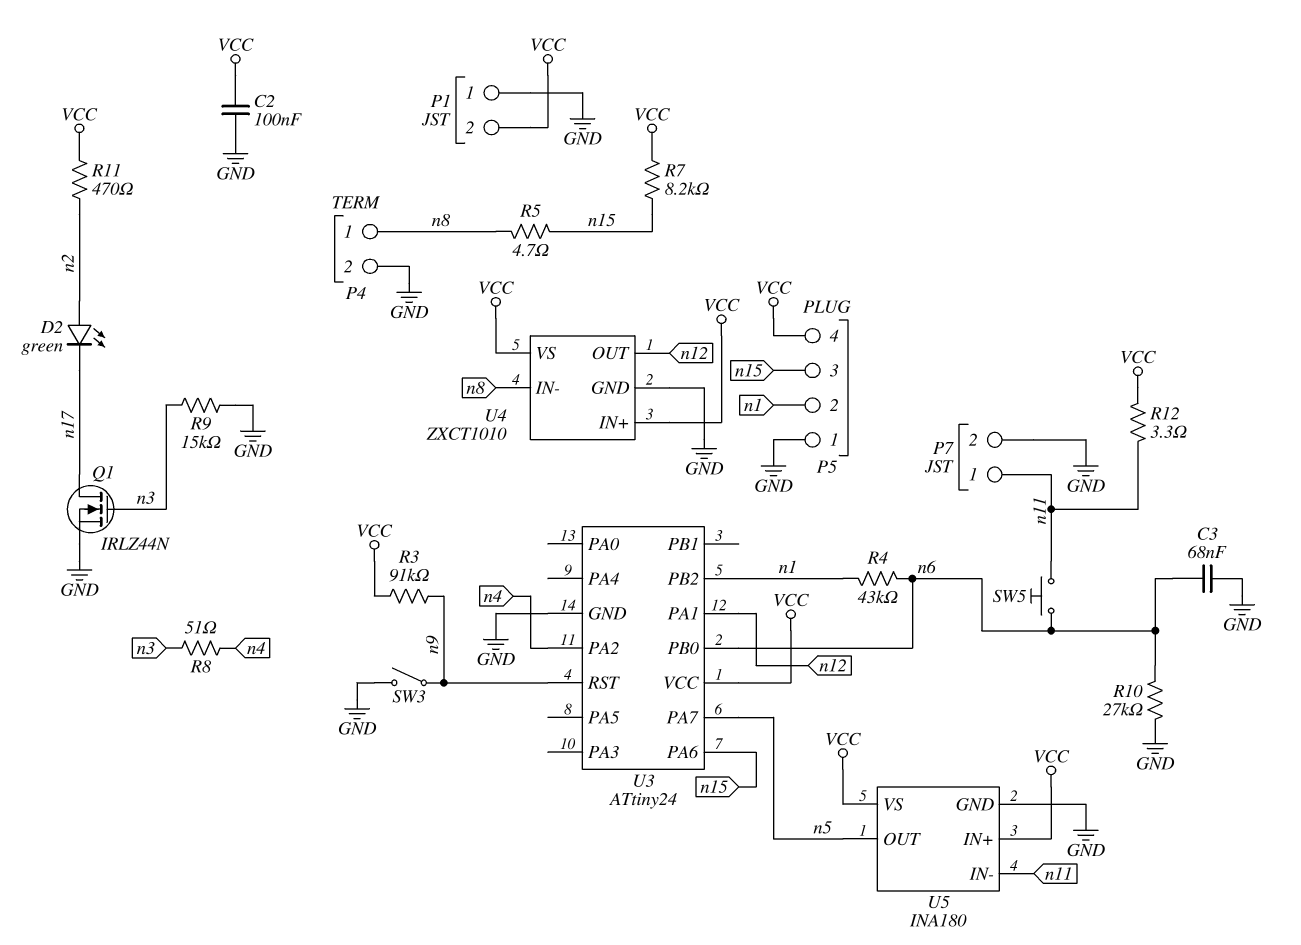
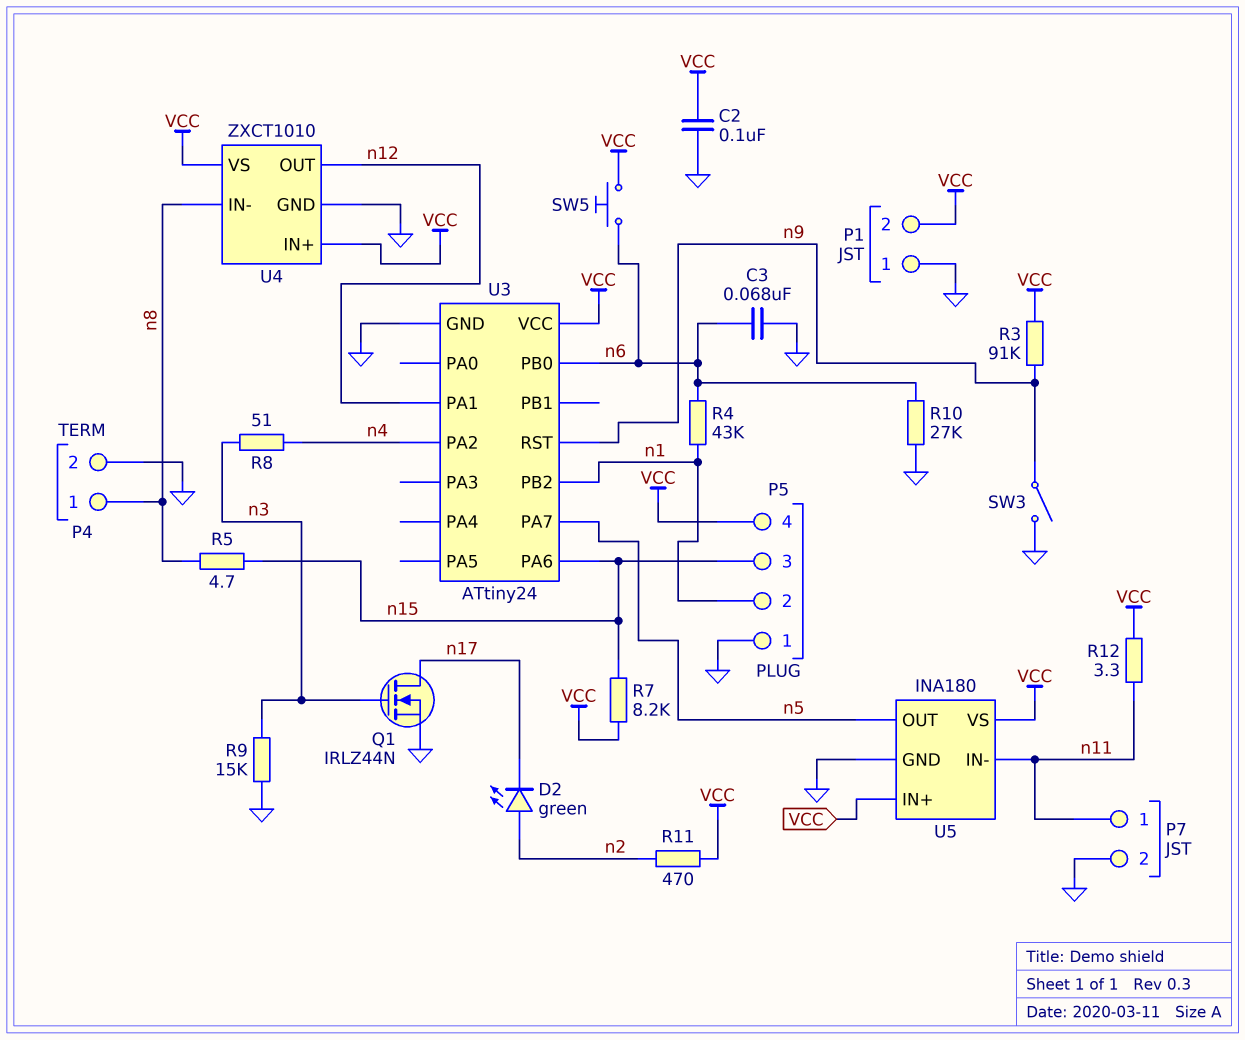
SW5: button (n6, n11) -> button (VCC, n6)

